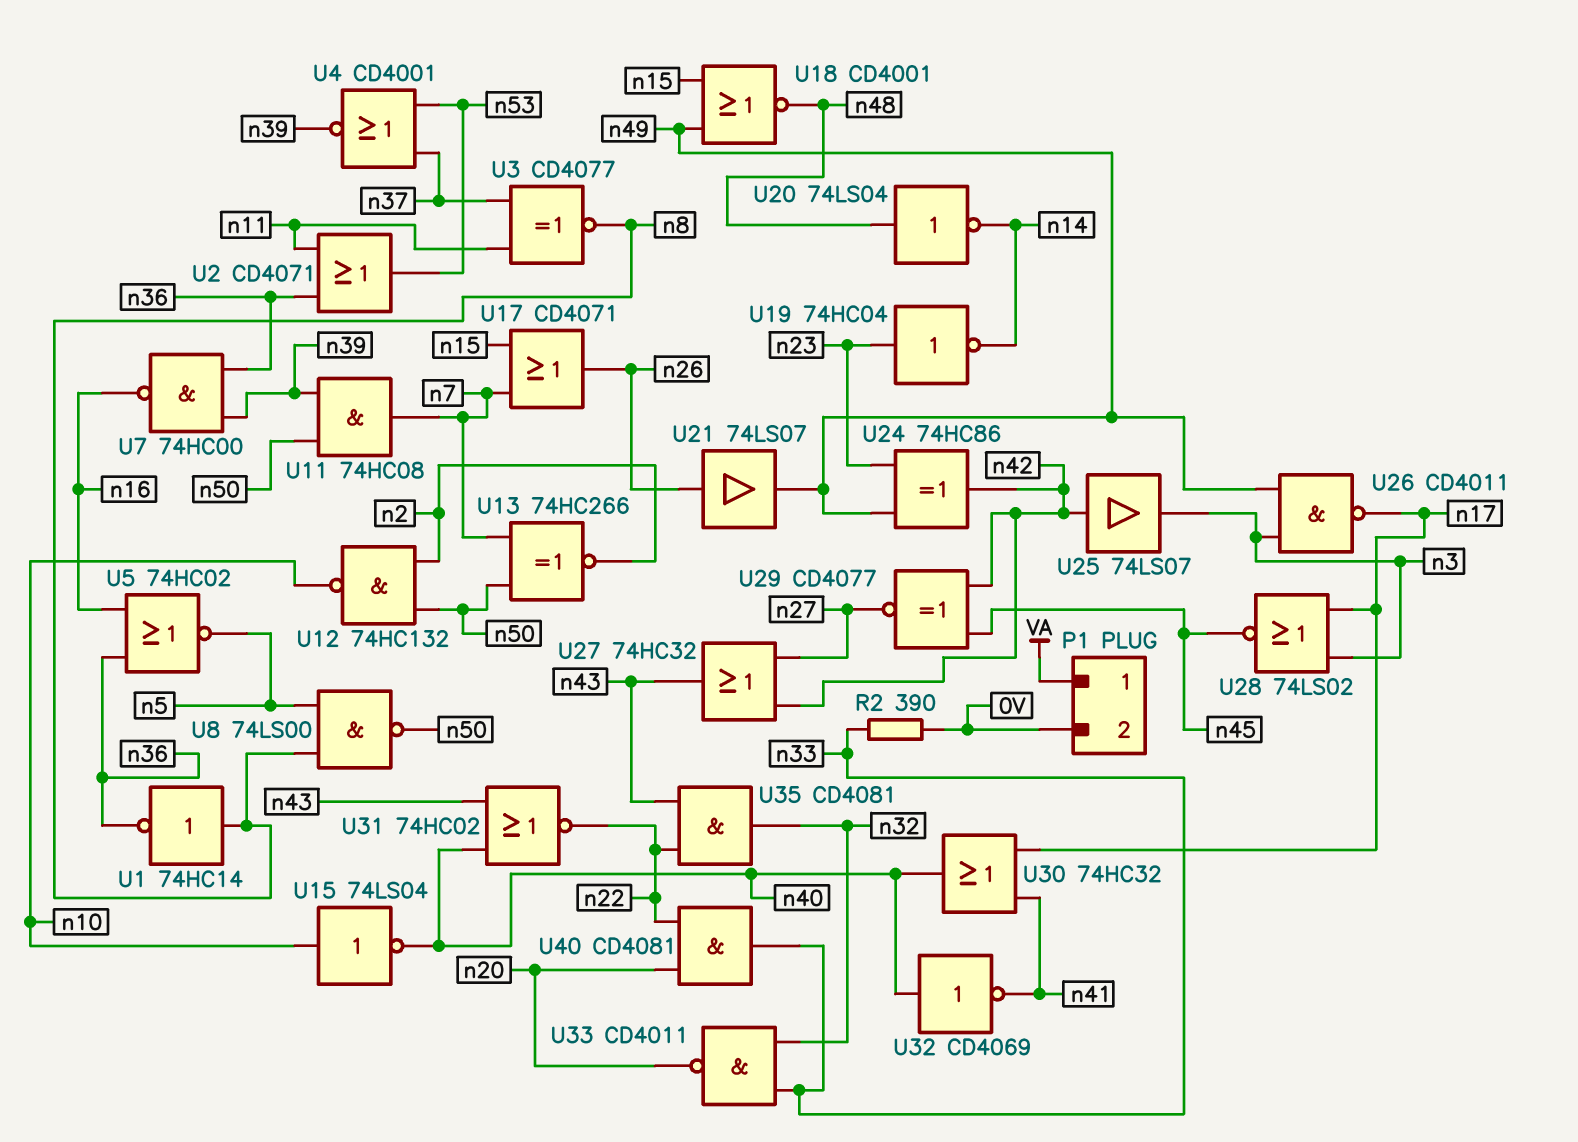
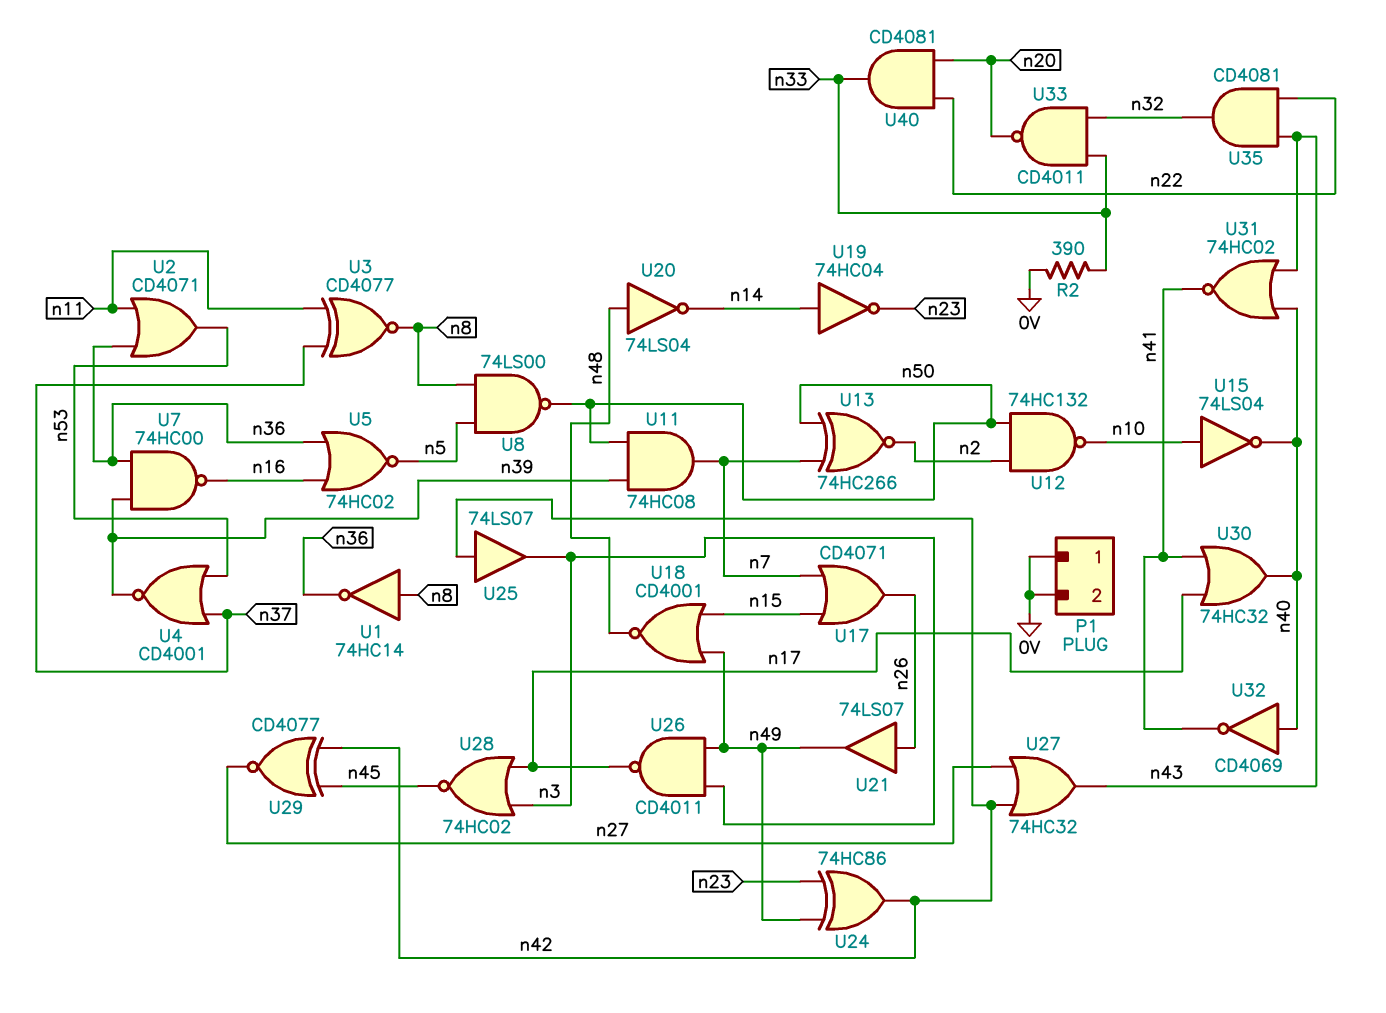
P1 pin 1: VA -> 0V
U19: NOT 74HC04 (in n23, out n14) -> NOT 74HC04 (in n14, out n23)
U28: NOR 74LS02 (in n3, in n17, out n45) -> NOR 74HC02 (in n3, in n17, out n45)
U31: NOR 74HC02 (in n40, in n43, out n22) -> NOR 74HC02 (in n40, in n43, out n41)

